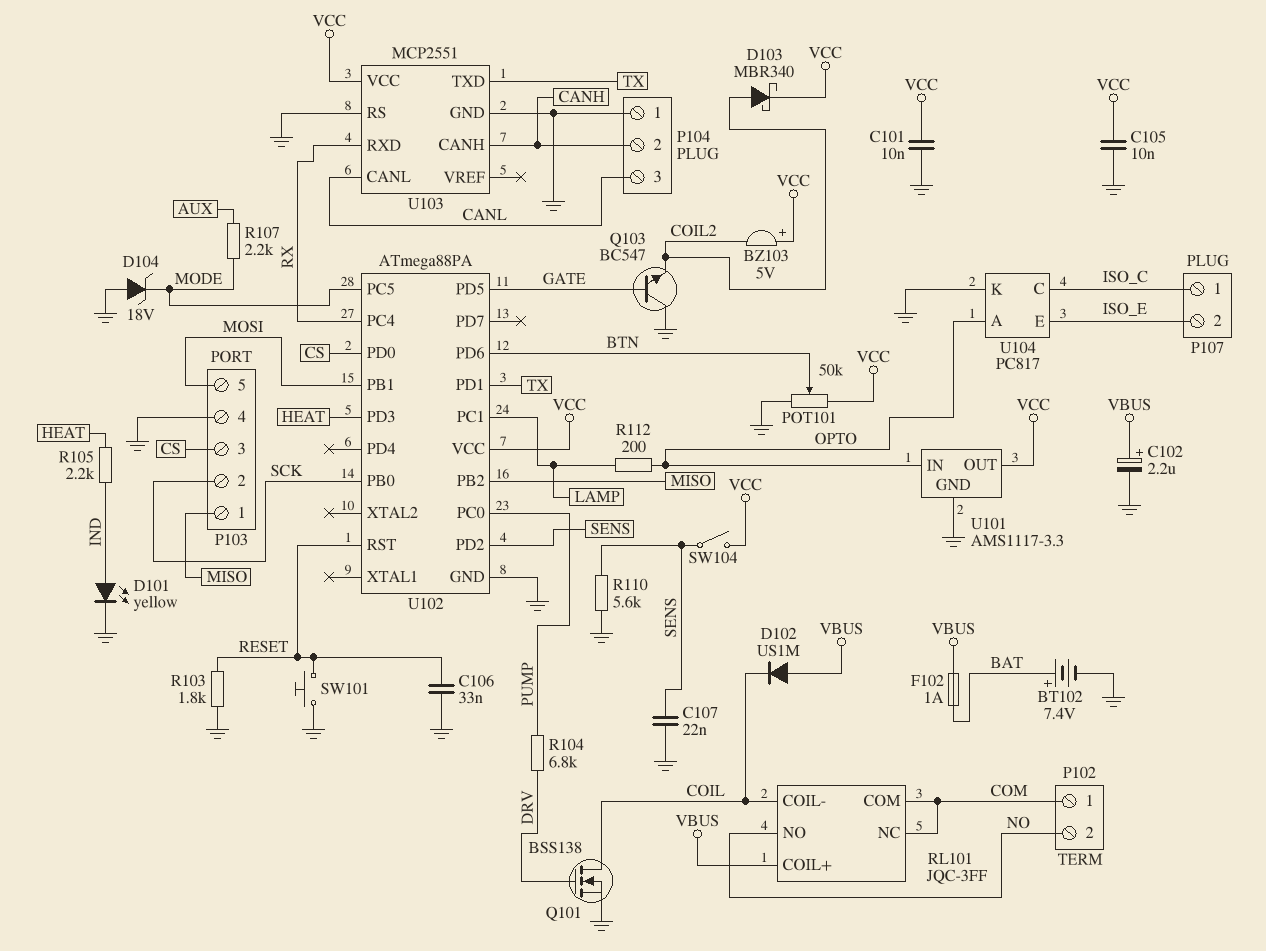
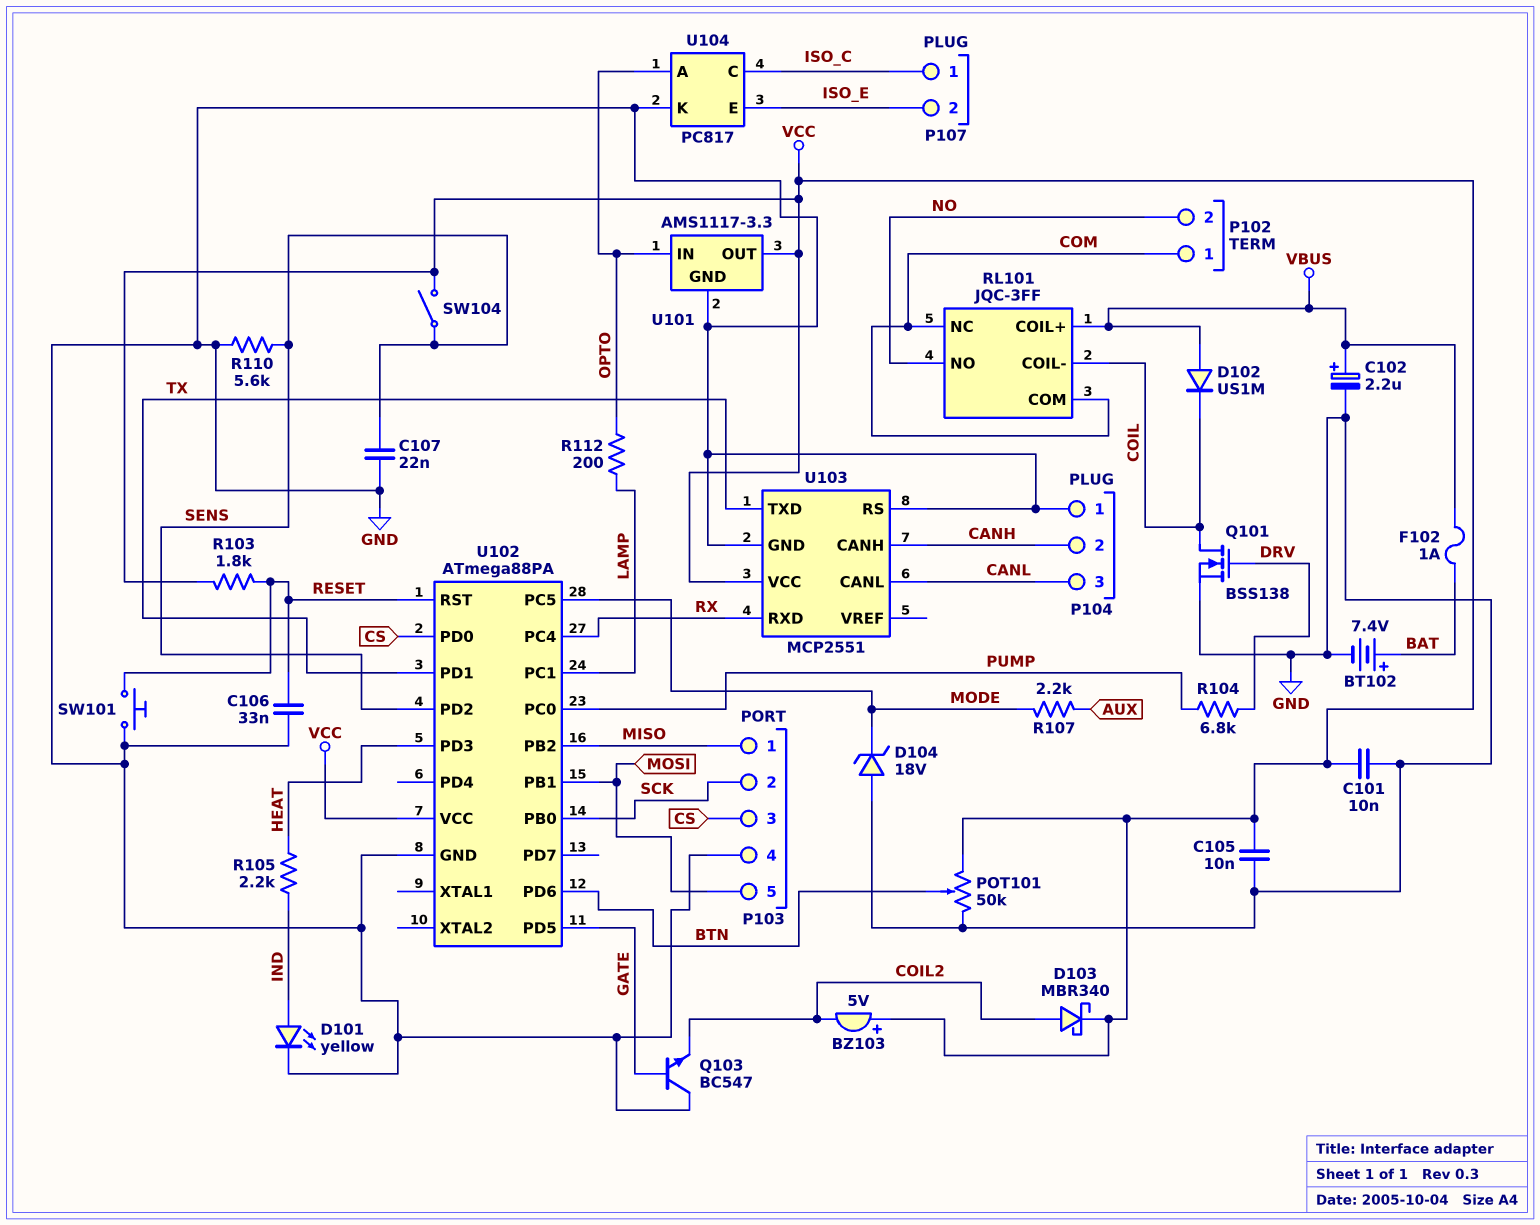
R103: 1.8k (GND, RESET) -> 1.8k (RESET, VCC)

